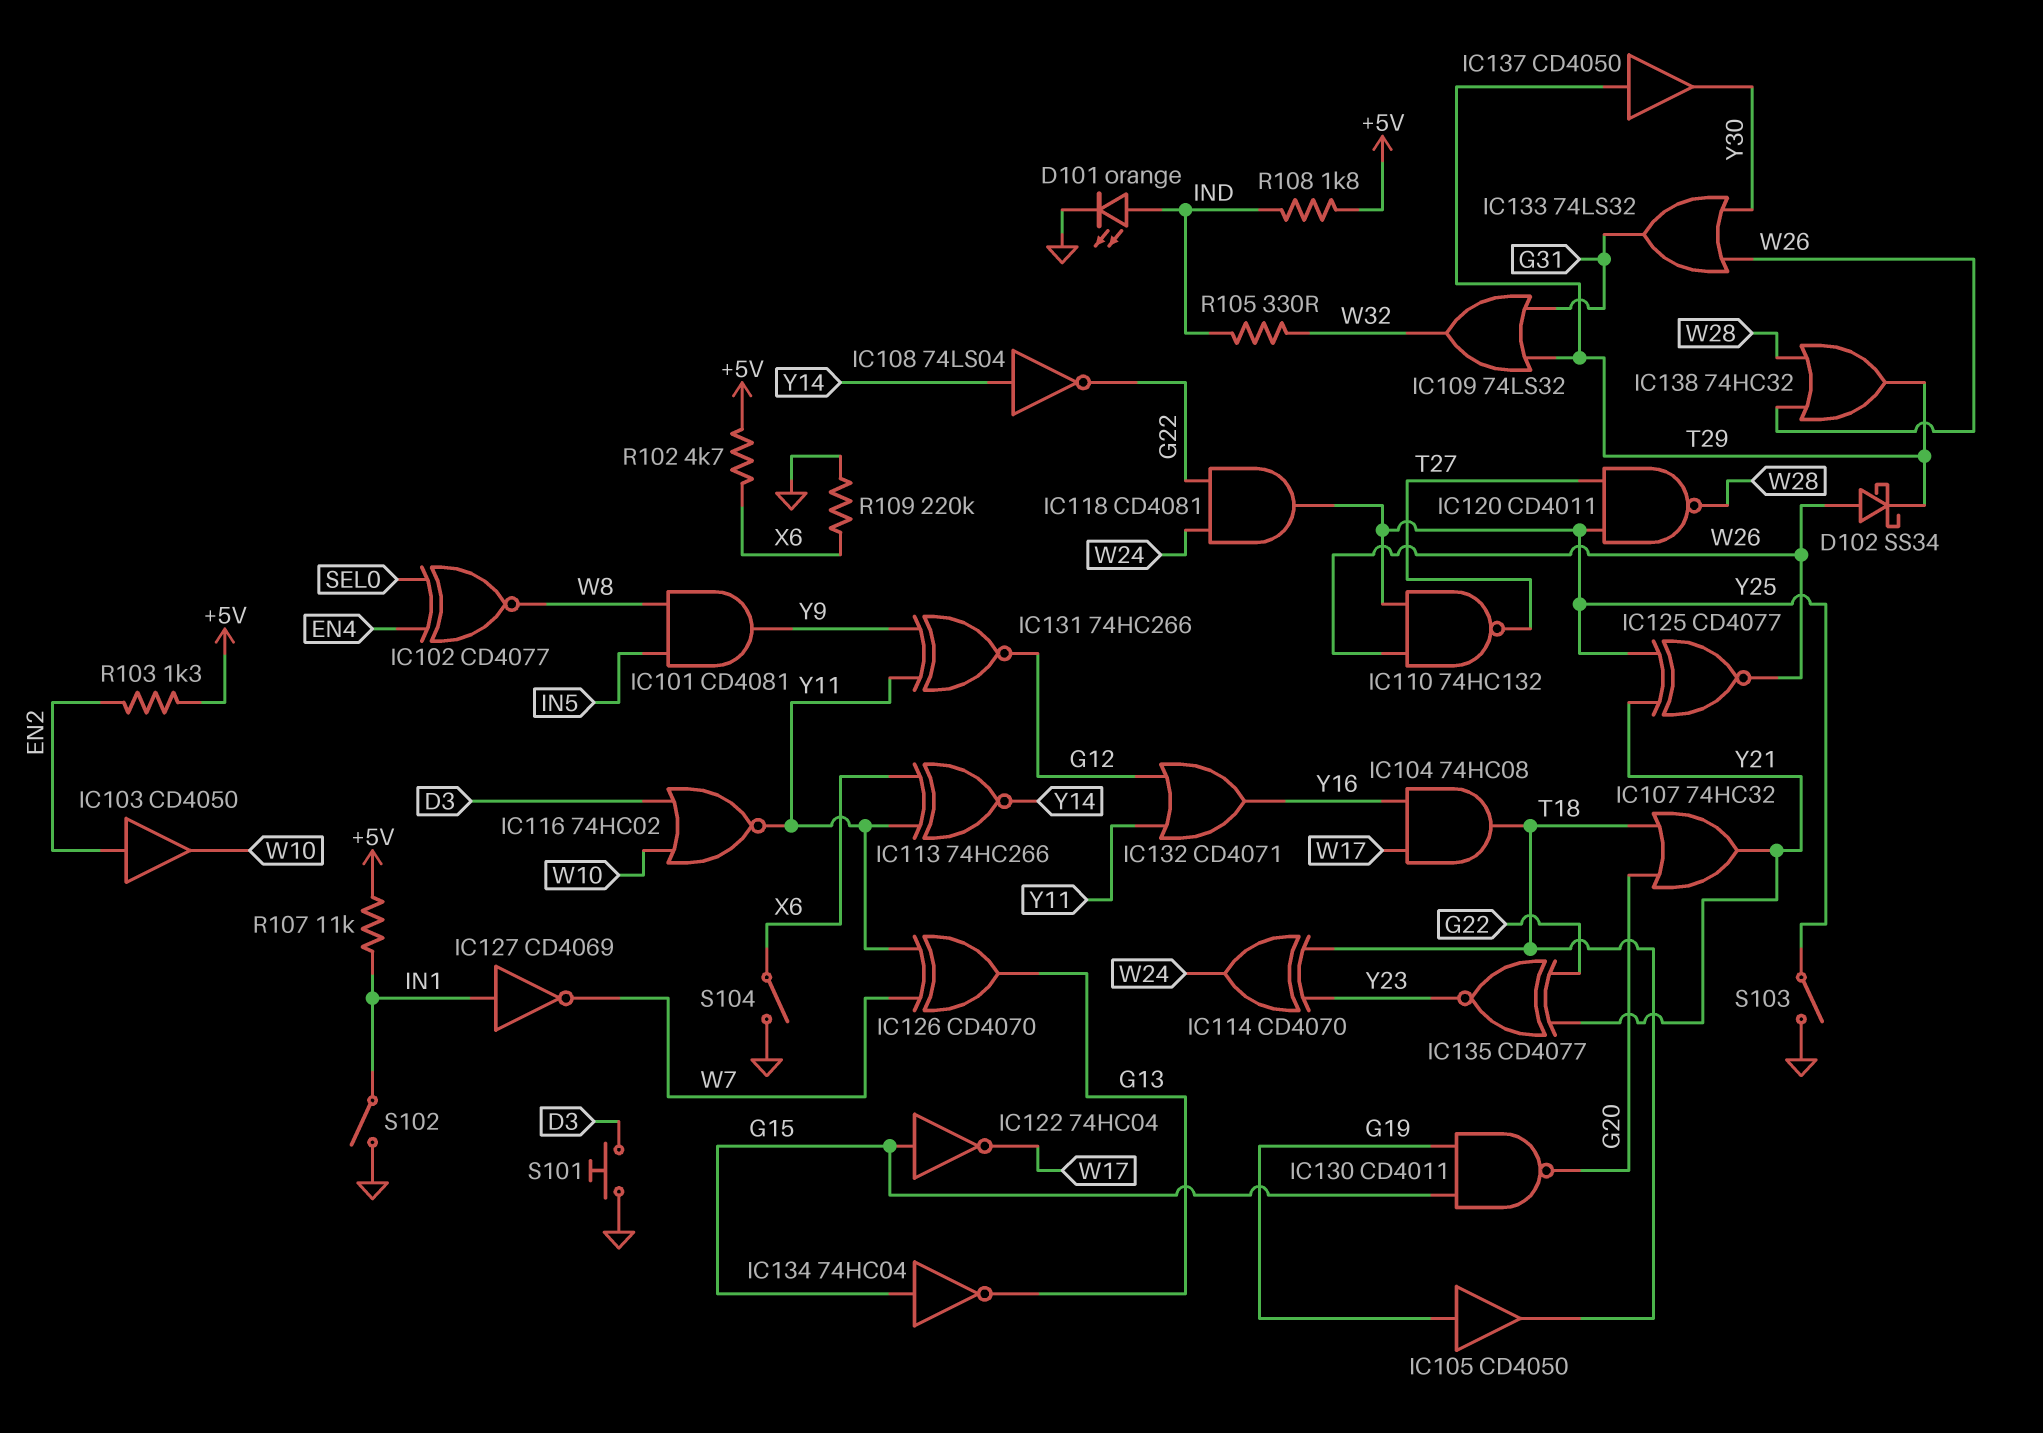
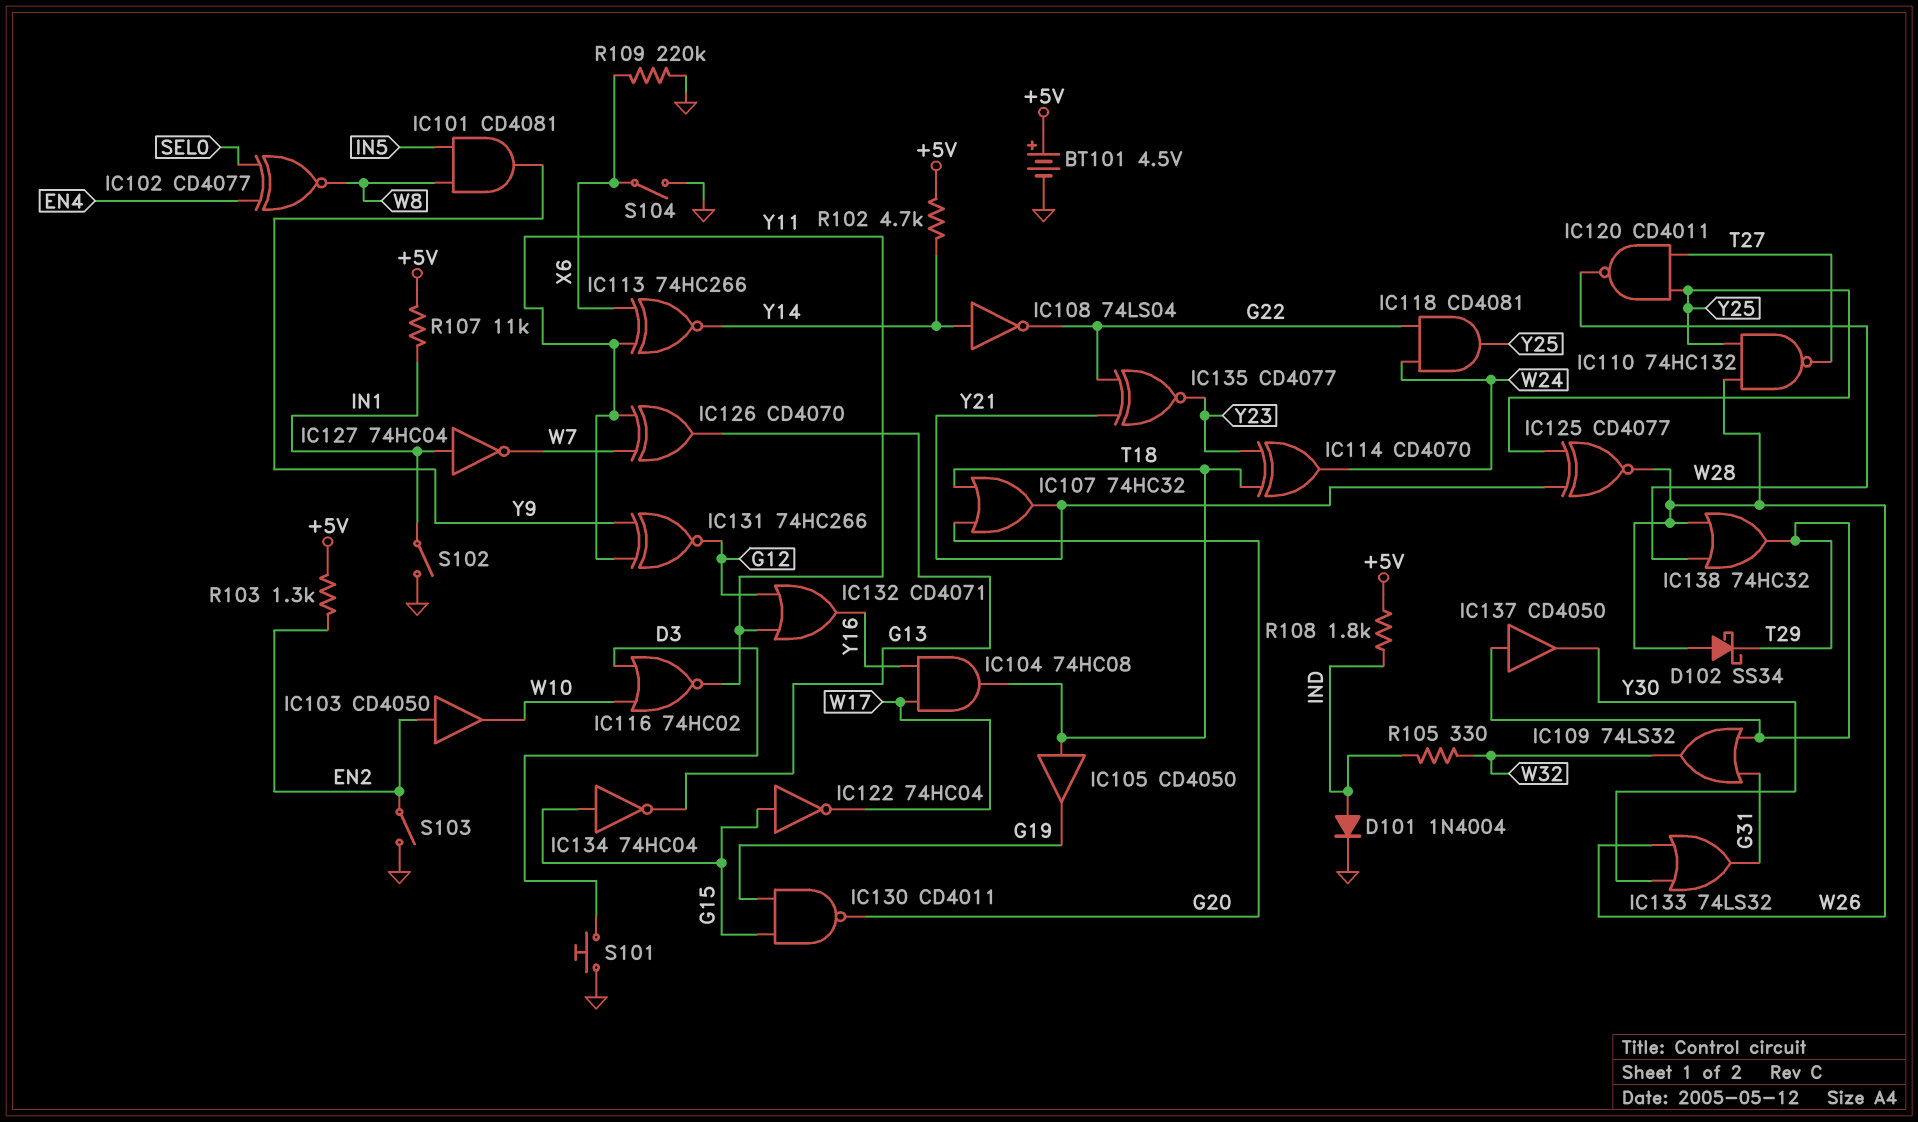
BT101: none -> 4.5V (plus +5V, minus GND)
D101: LED orange (A IND, K GND) -> diode 1N4004 (A IND, K GND)
IC105: buffer CD4050 (in G19, out T18) -> buffer CD4050 (in T18, out G19)
IC127: NOT CD4069 (in IN1, out W7) -> NOT 74HC04 (in IN1, out W7)
R102: 4.7k (+5V, X6) -> 4.7k (+5V, Y14)
S103: switch (GND, Y25) -> switch (EN2, GND)

